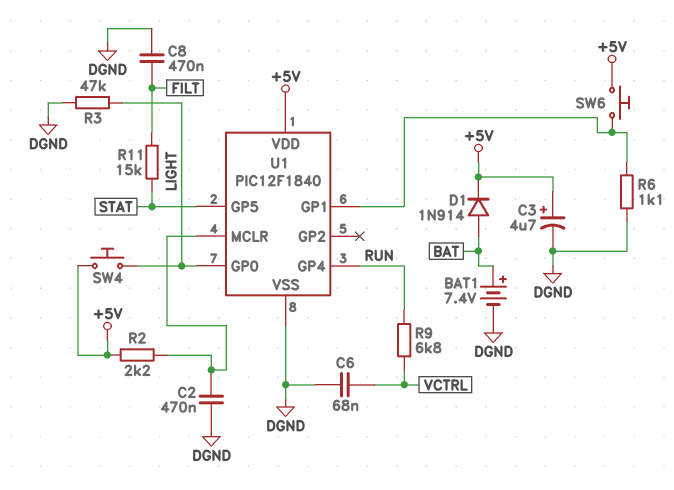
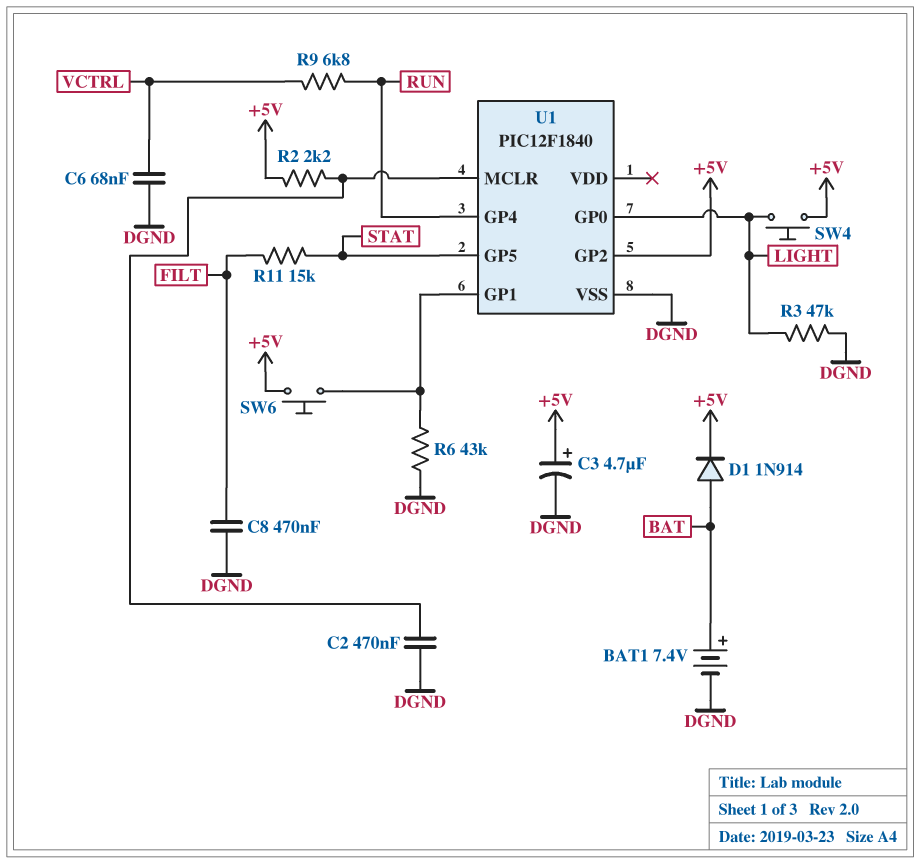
R6: 1.1k (DGND, U1/GP1) -> 43k (DGND, U1/GP1)
U1 pin GP2: none -> +5V
U1 pin VDD: +5V -> none

